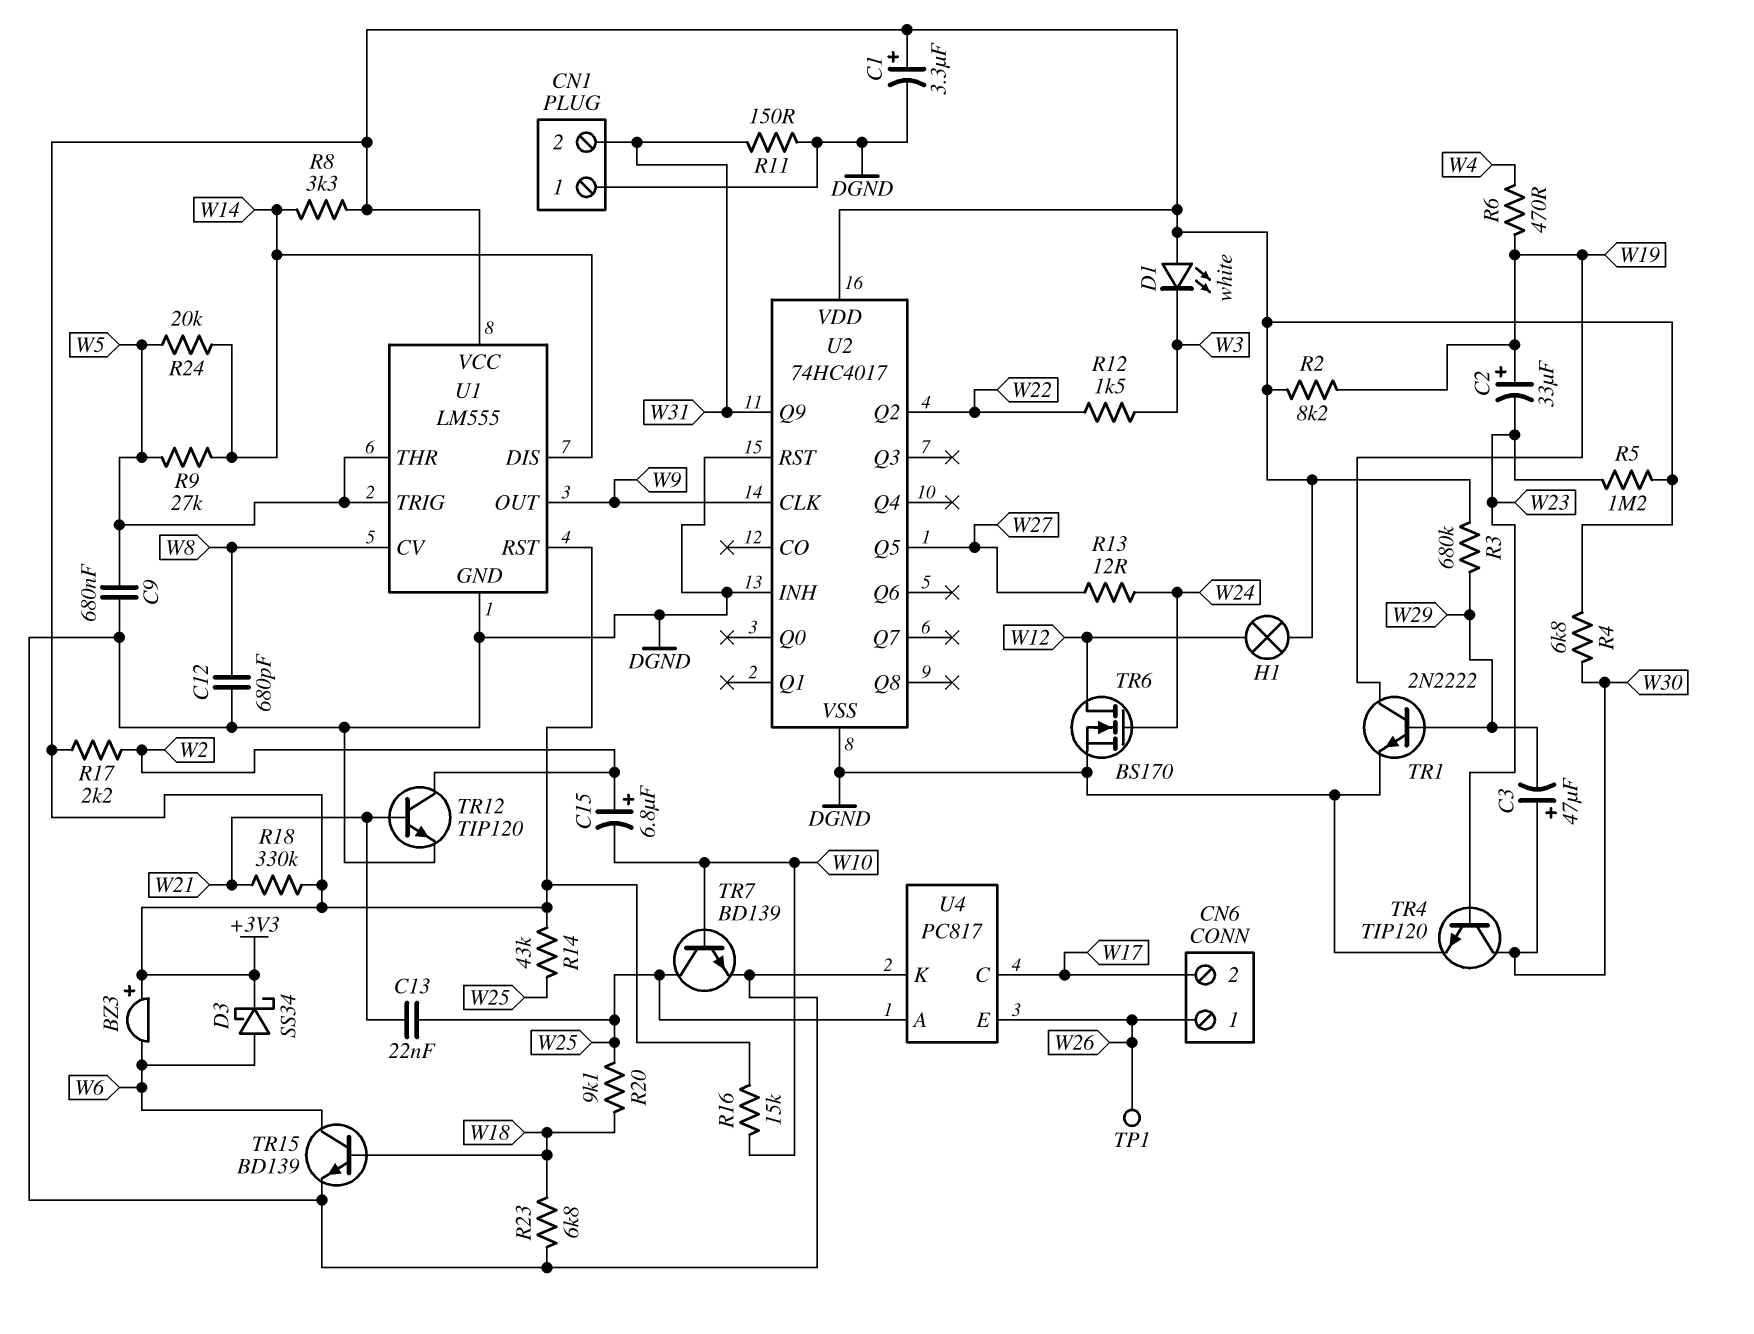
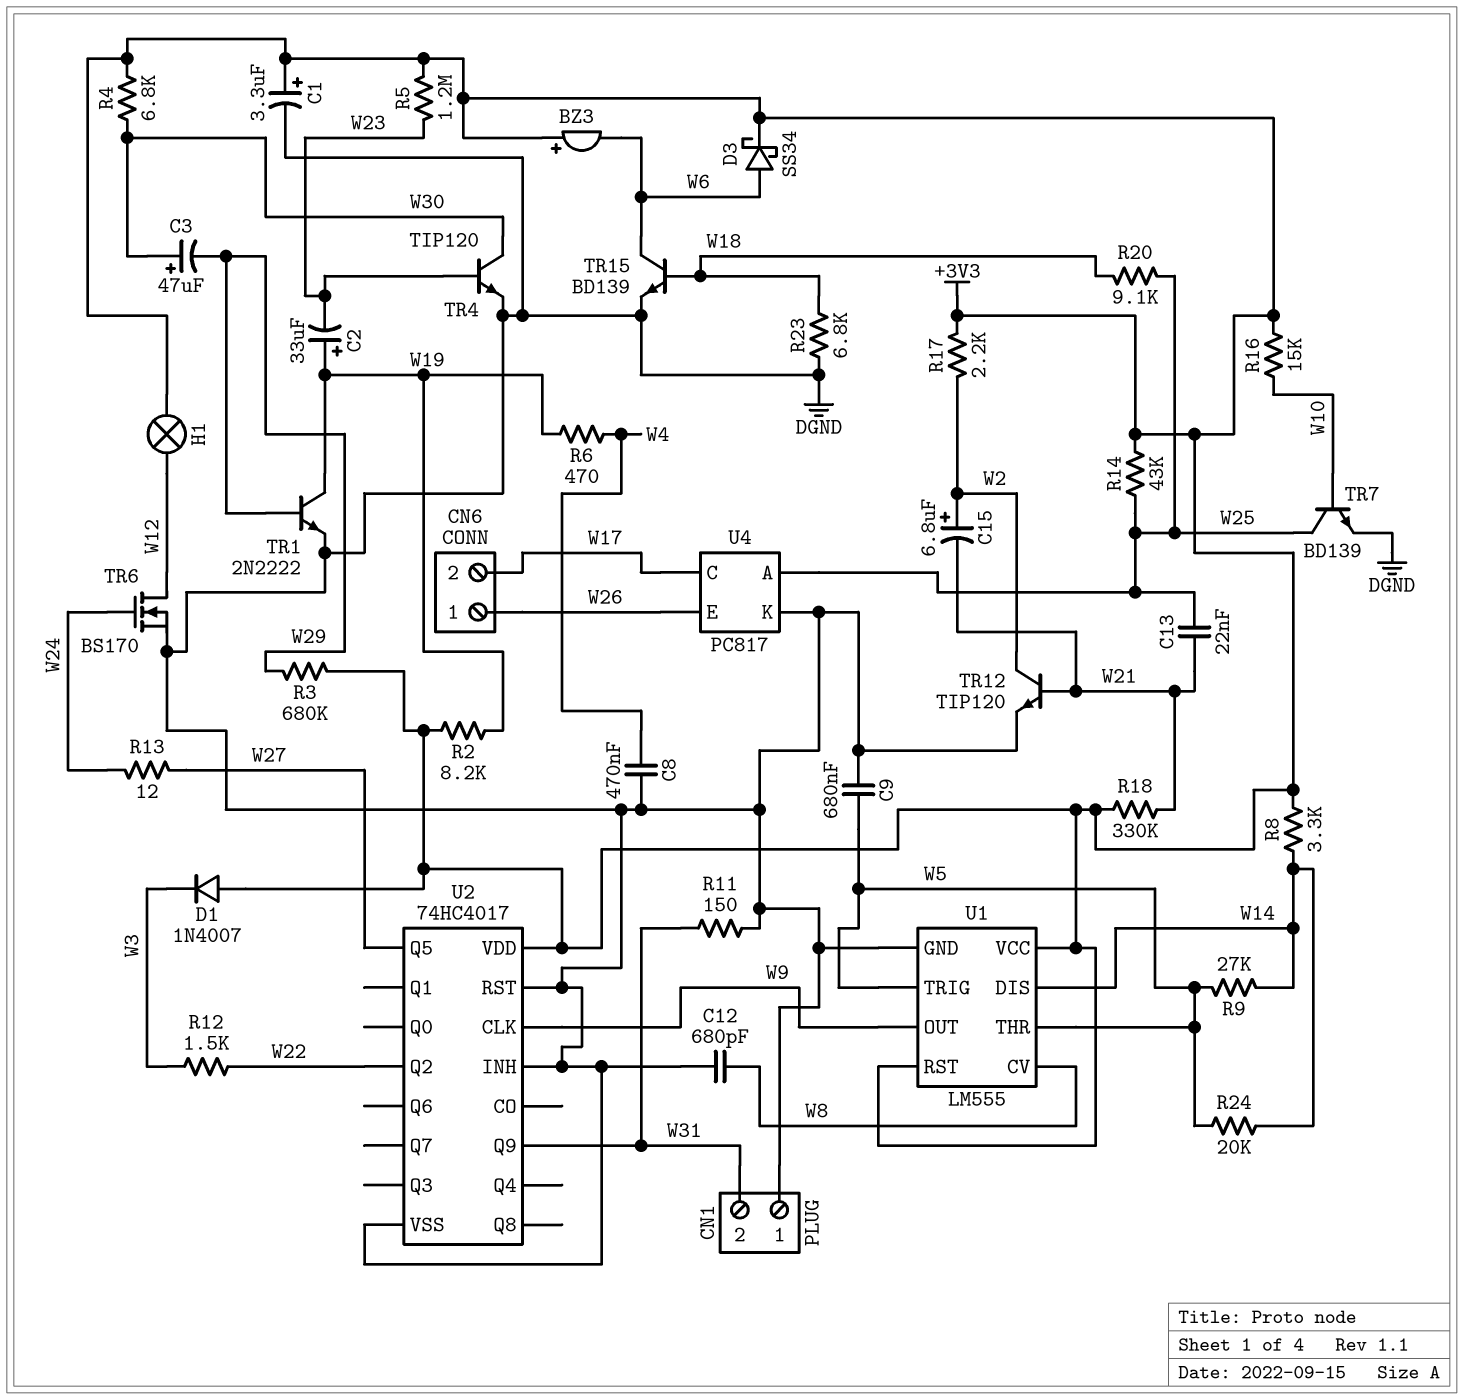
C8: none -> 470nF (DGND, W4)
C15: 6.8uF (plus W2, minus W10) -> 6.8uF (plus W2, minus W21)
D1: LED white (A +3V3, K W3) -> diode 1N4007 (A +3V3, K W3)
TP1: test point (W26) -> none

